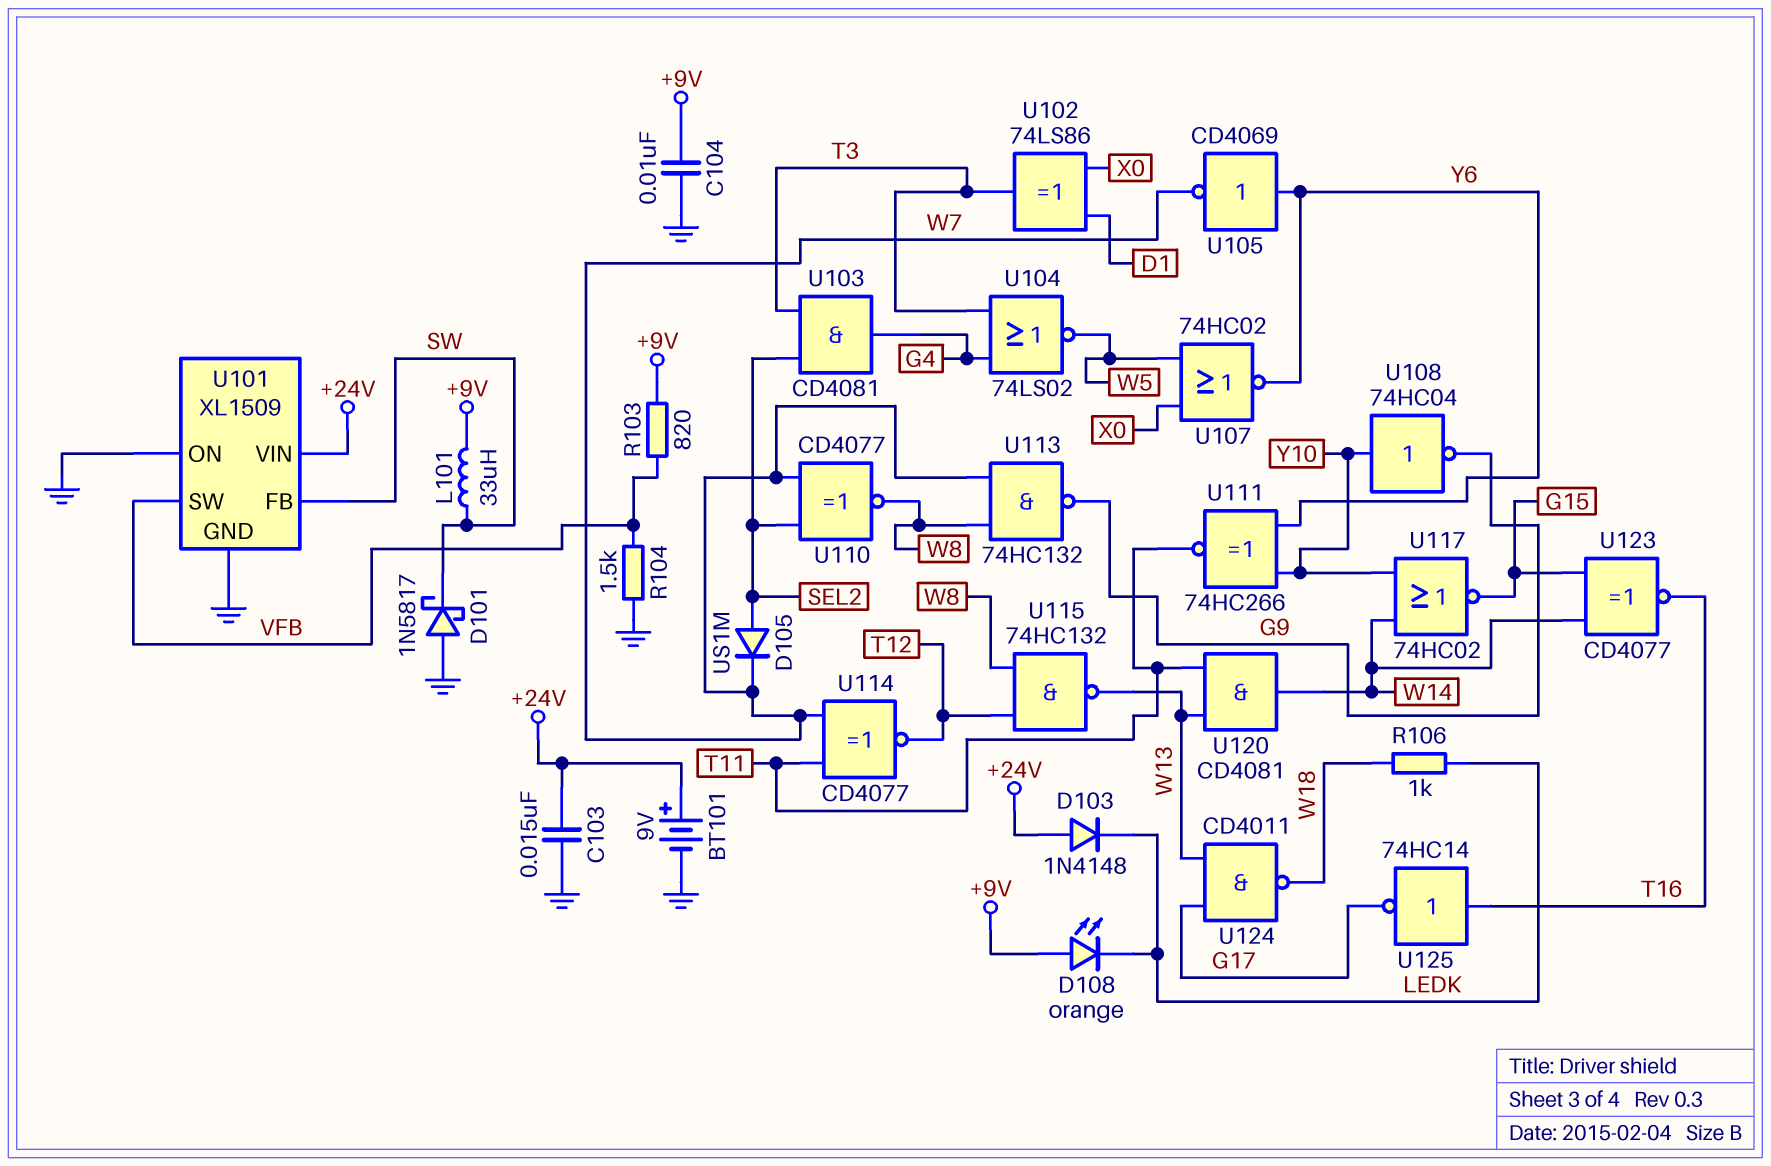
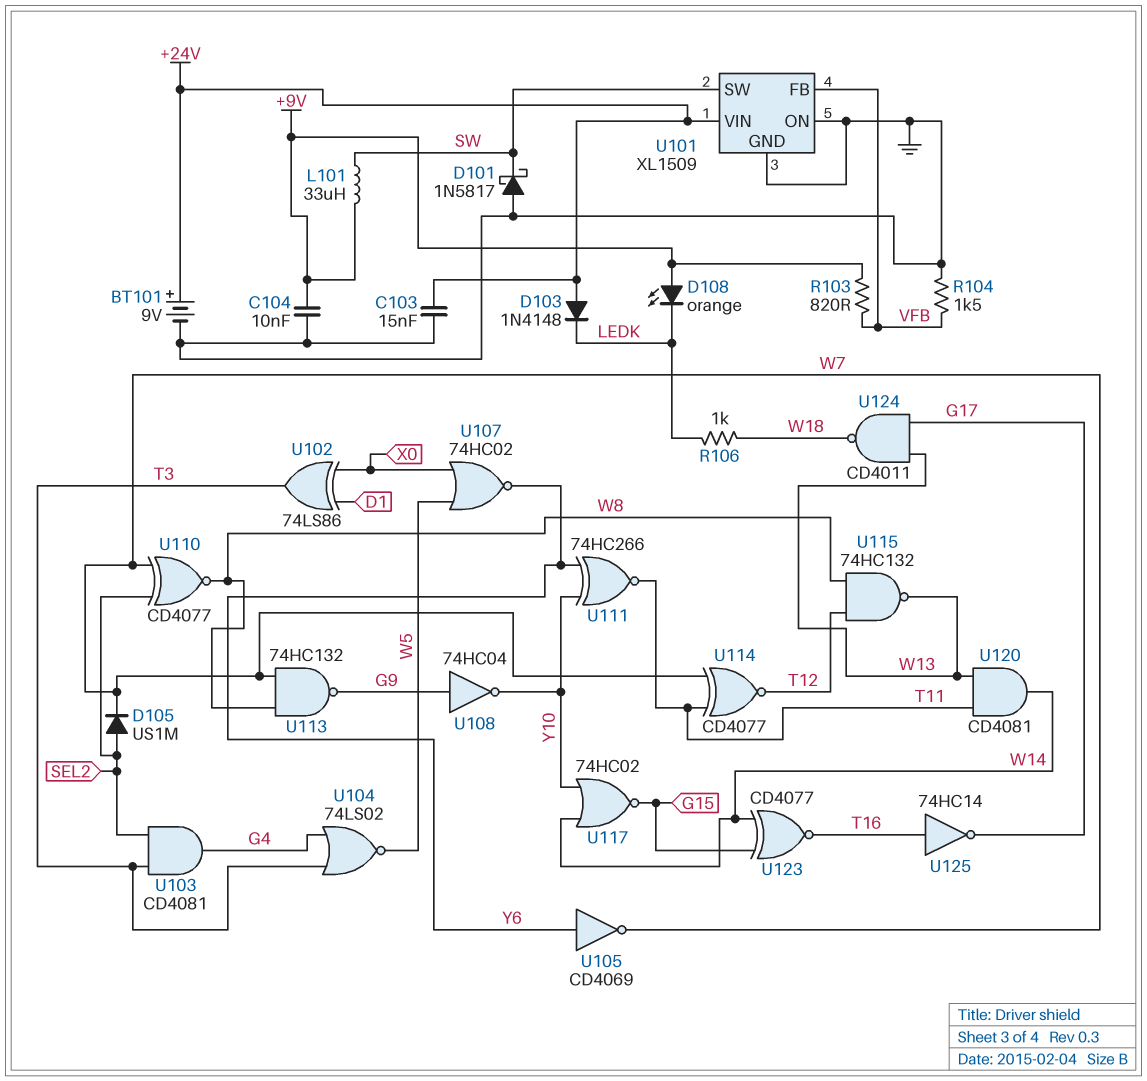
U101 pin FB: SW -> VFB
U101 pin SW: VFB -> SW
U108: NOT 74HC04 (in Y10, out G9) -> NOT 74HC04 (in G9, out Y10)

